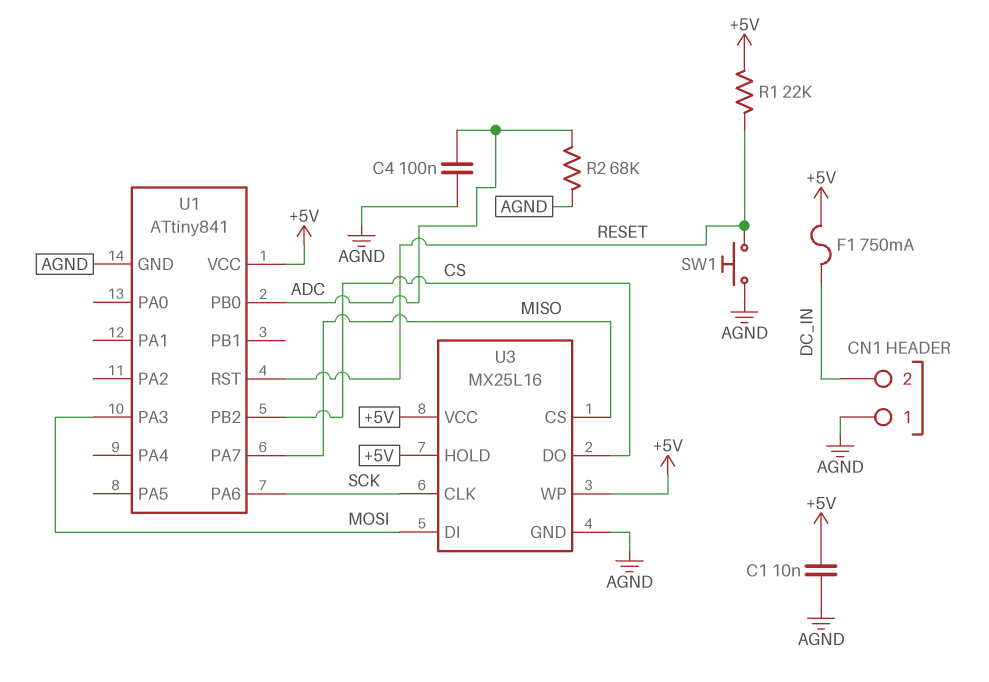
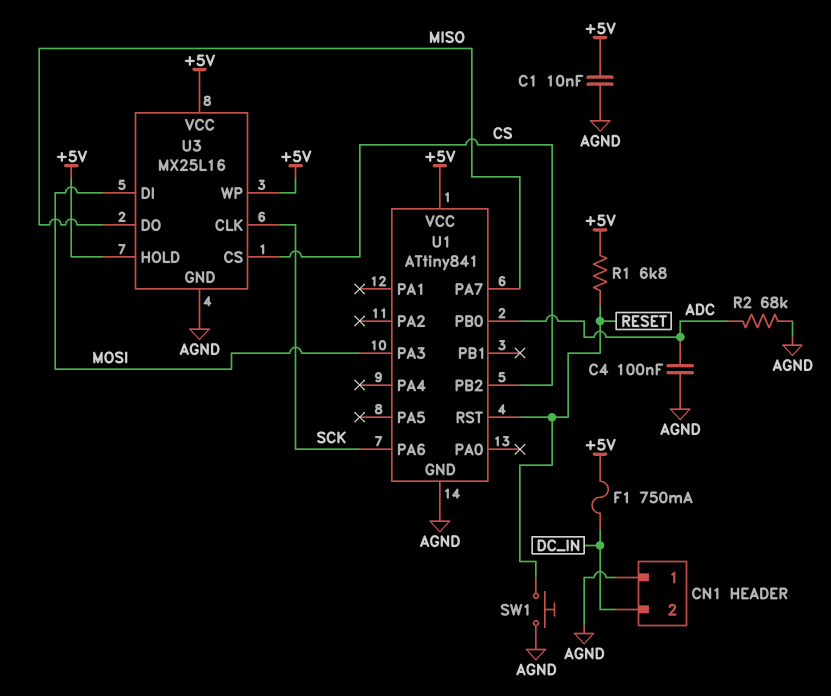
R1: 22k (+5V, RESET) -> 6.8k (+5V, RESET)
U3 pin CS: MISO -> CS
U3 pin DO: CS -> MISO

